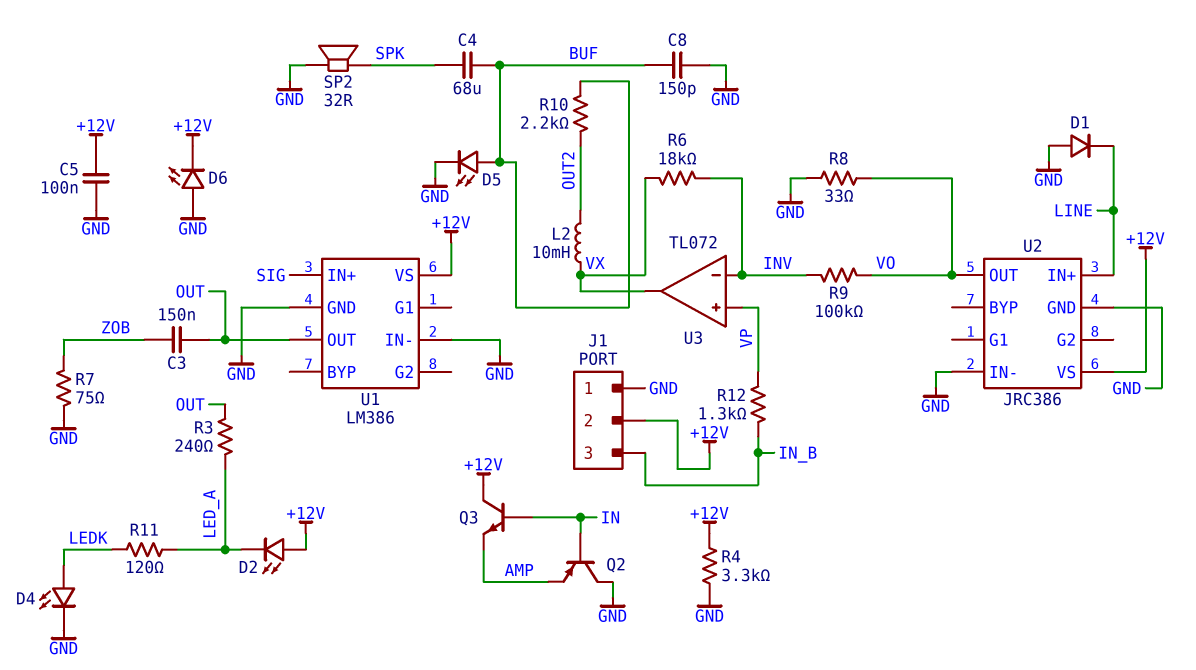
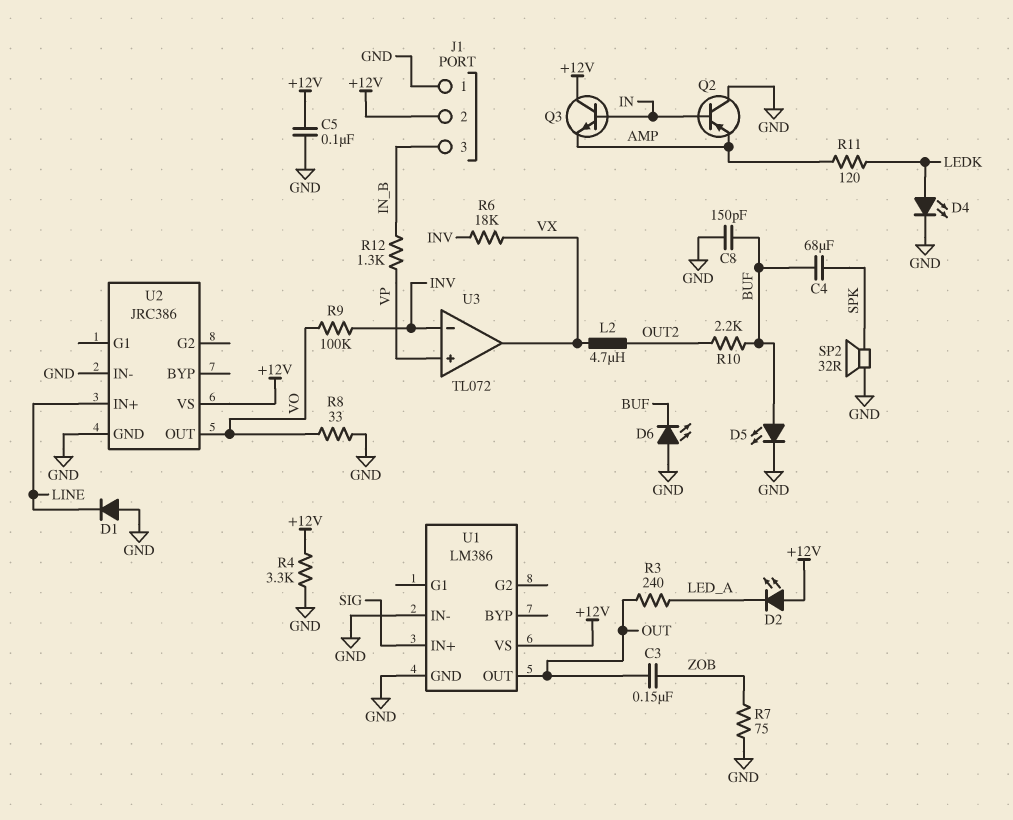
D6: LED (A GND, K +12V) -> LED (A GND, K BUF)
L2: 10mH (OUT2, VX) -> 4.7uH (OUT2, VX)
R11: 120 (LEDK, LED_A) -> 120 (AMP, LEDK)

